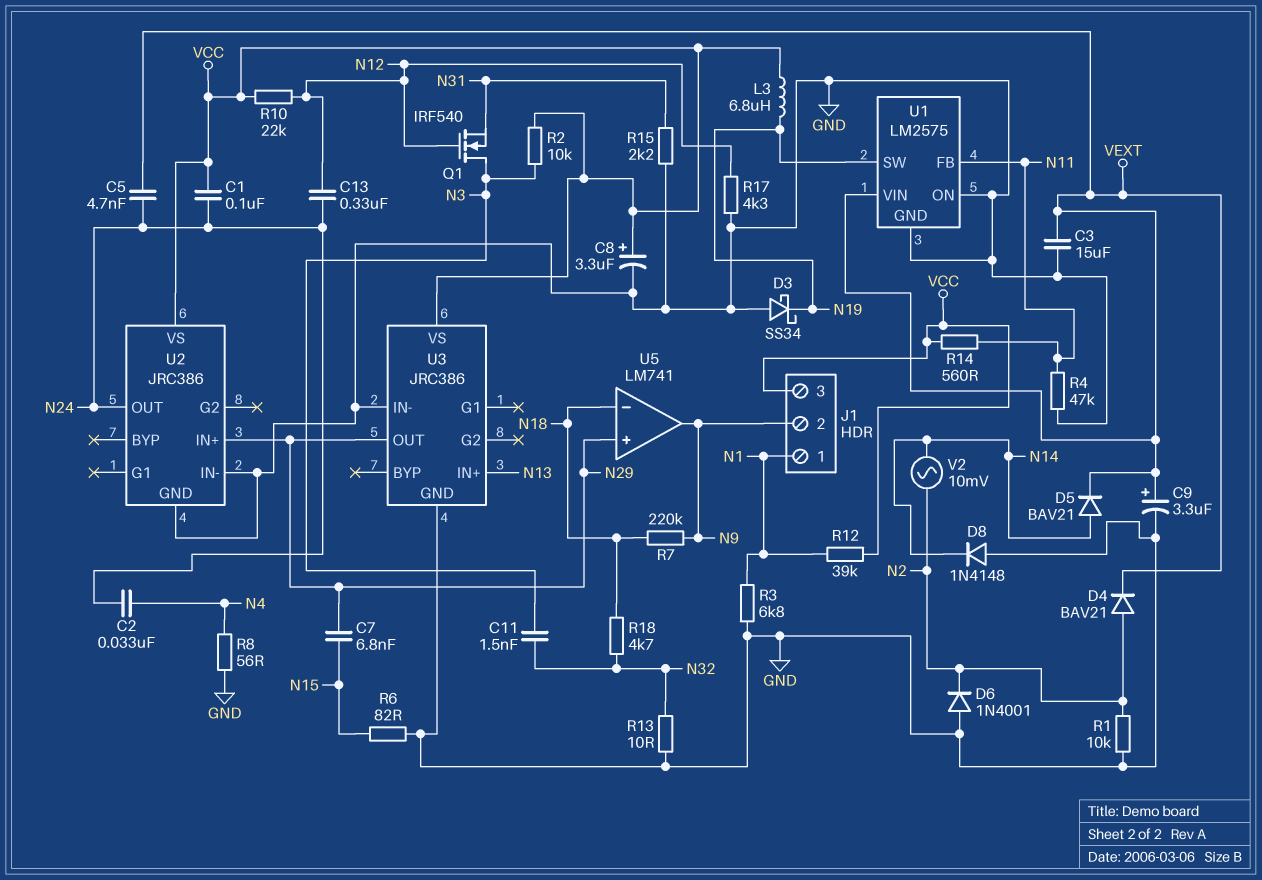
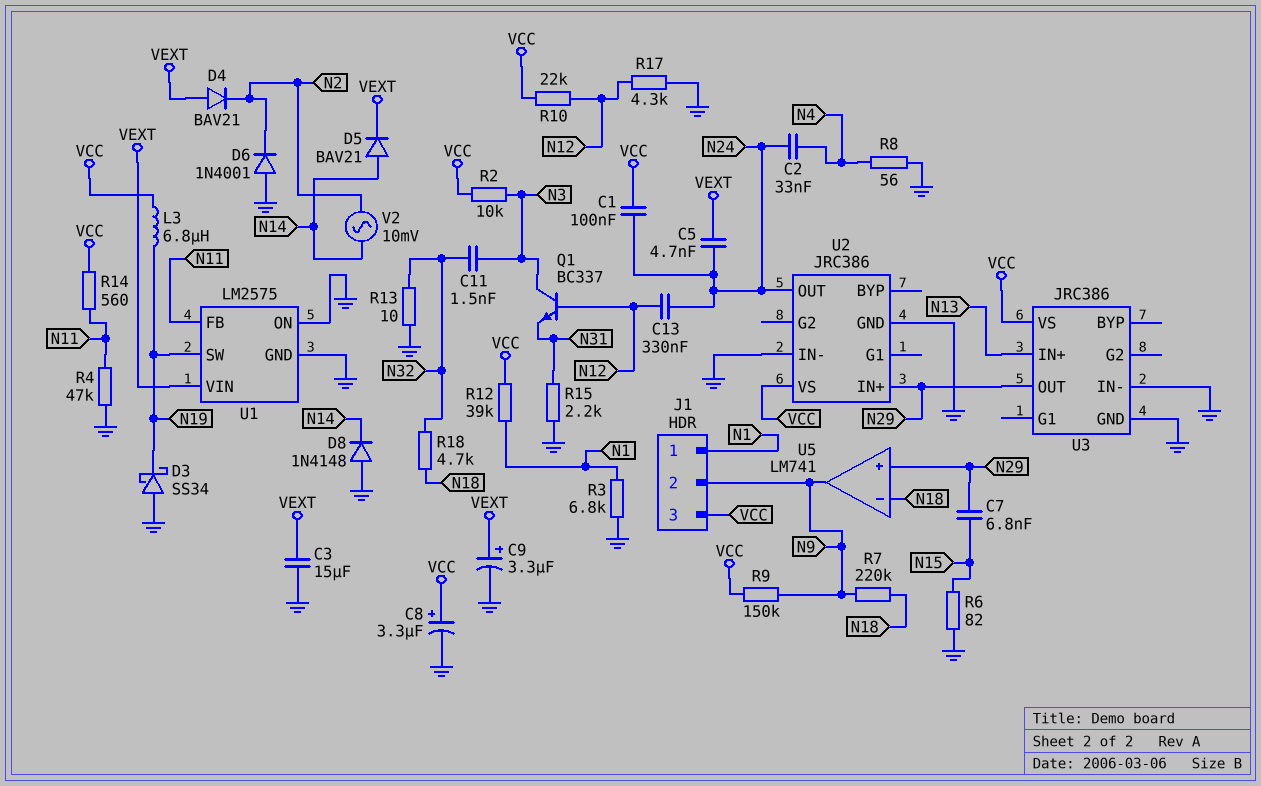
D4: diode BAV21 (A N2, K VEXT) -> diode BAV21 (A VEXT, K N2)
Q1: NMOS IRF540 (G N12, D N3, S N31) -> NPN BC337 (B N12, C N3, E N31)
R1: 10k (GND, N2) -> none
R9: none -> 150k (N9, VCC)

